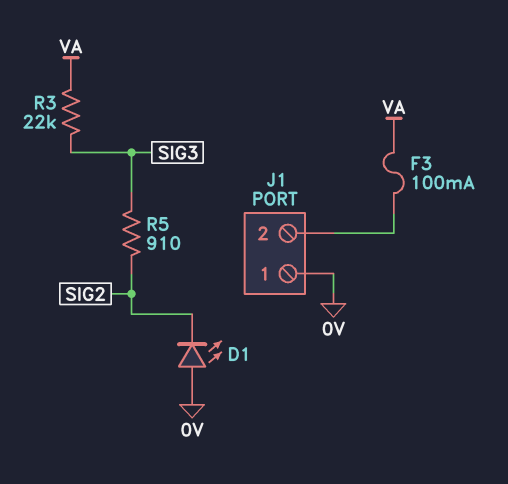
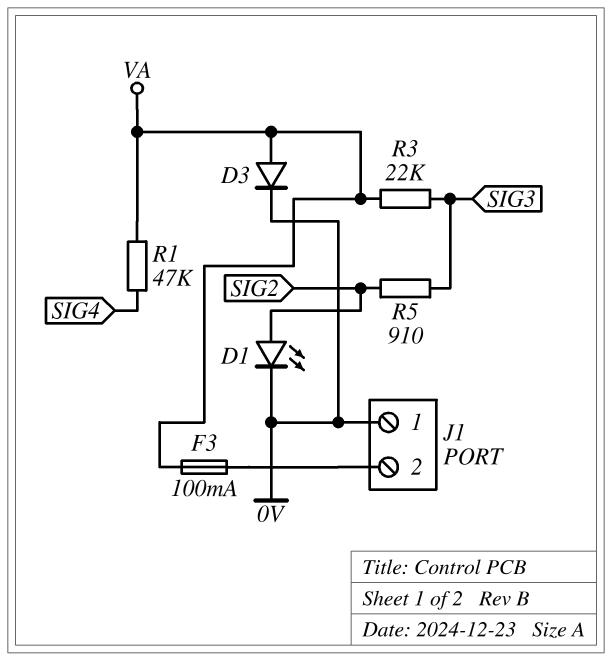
D1: LED (A 0V, K SIG2) -> LED (A SIG2, K 0V)
D3: none -> diode (A VA, K 0V)
R1: none -> 47k (SIG4, VA)

